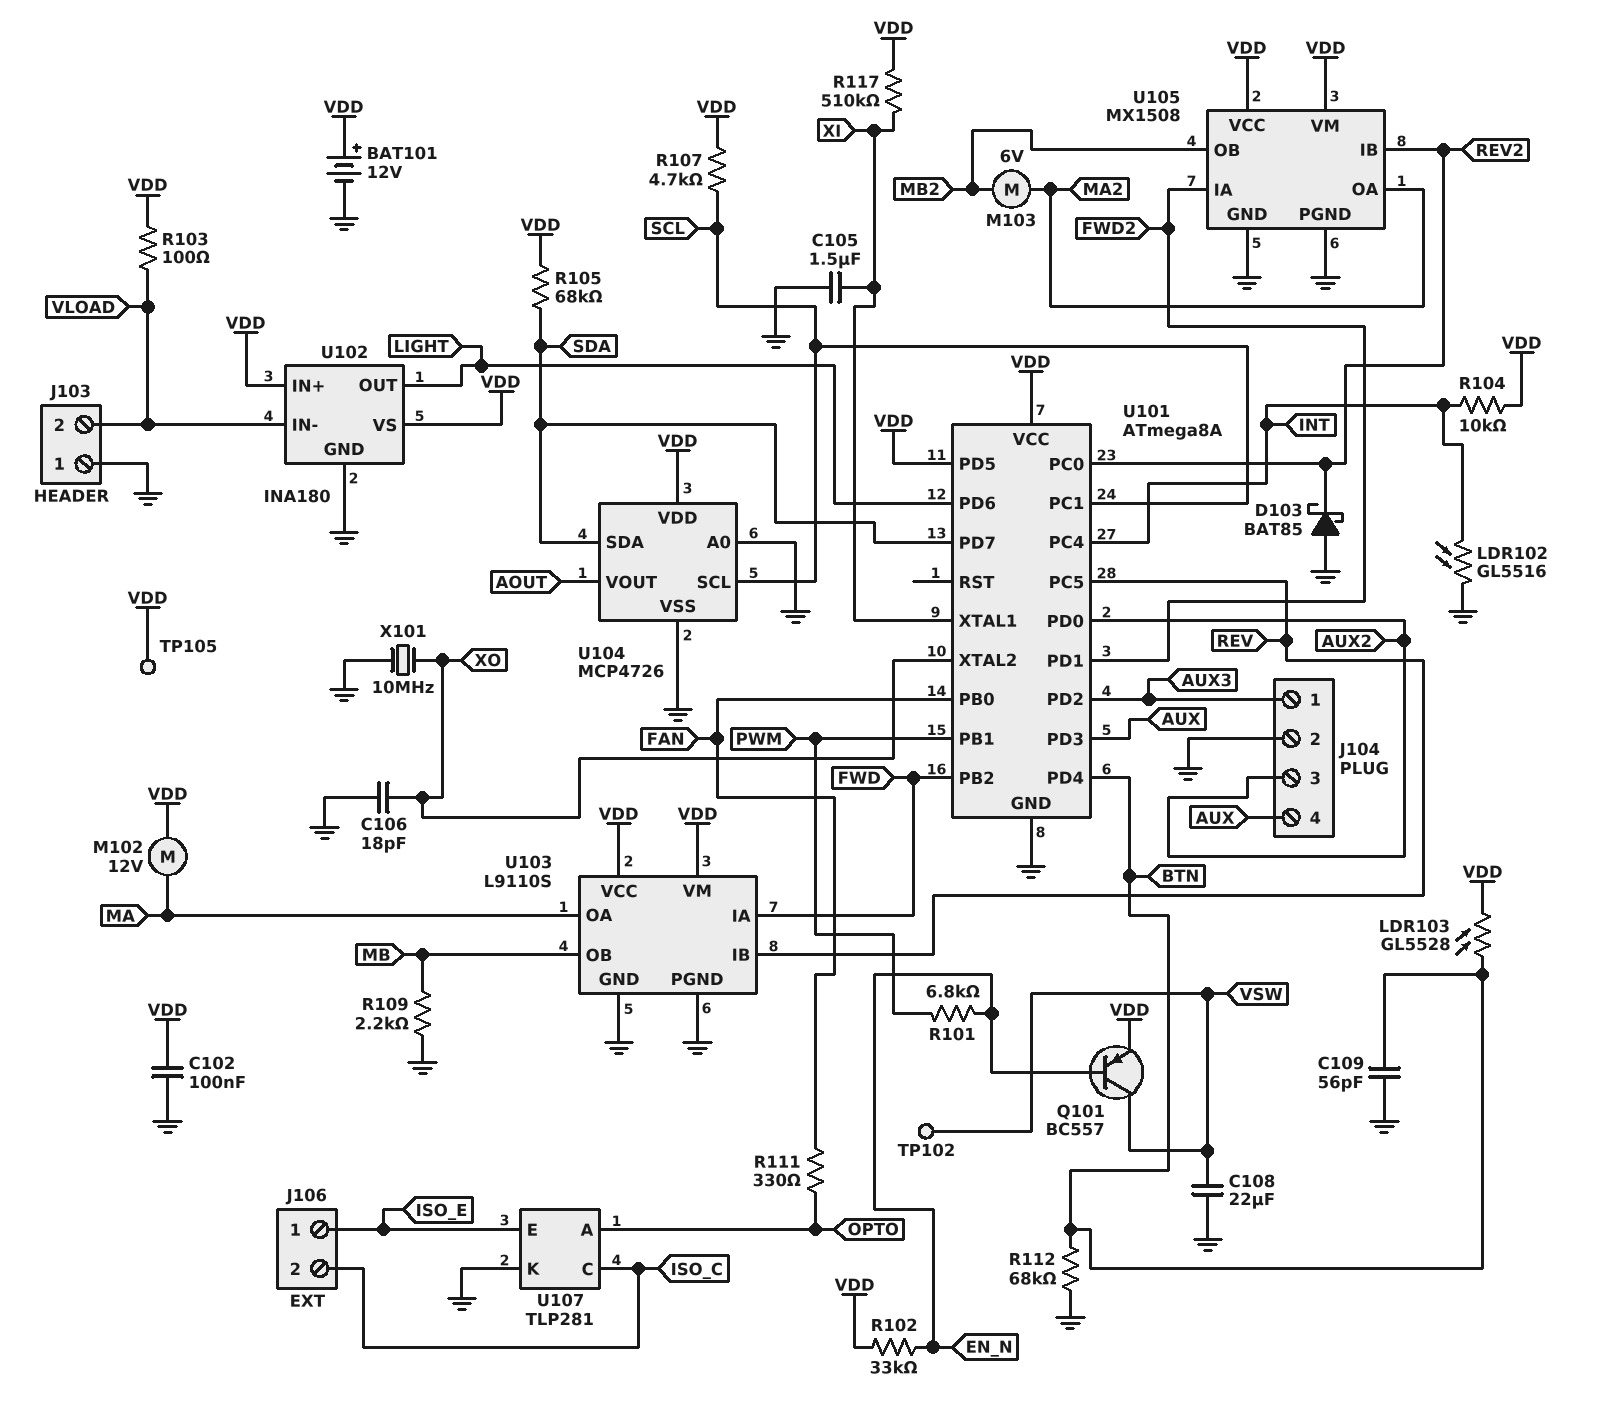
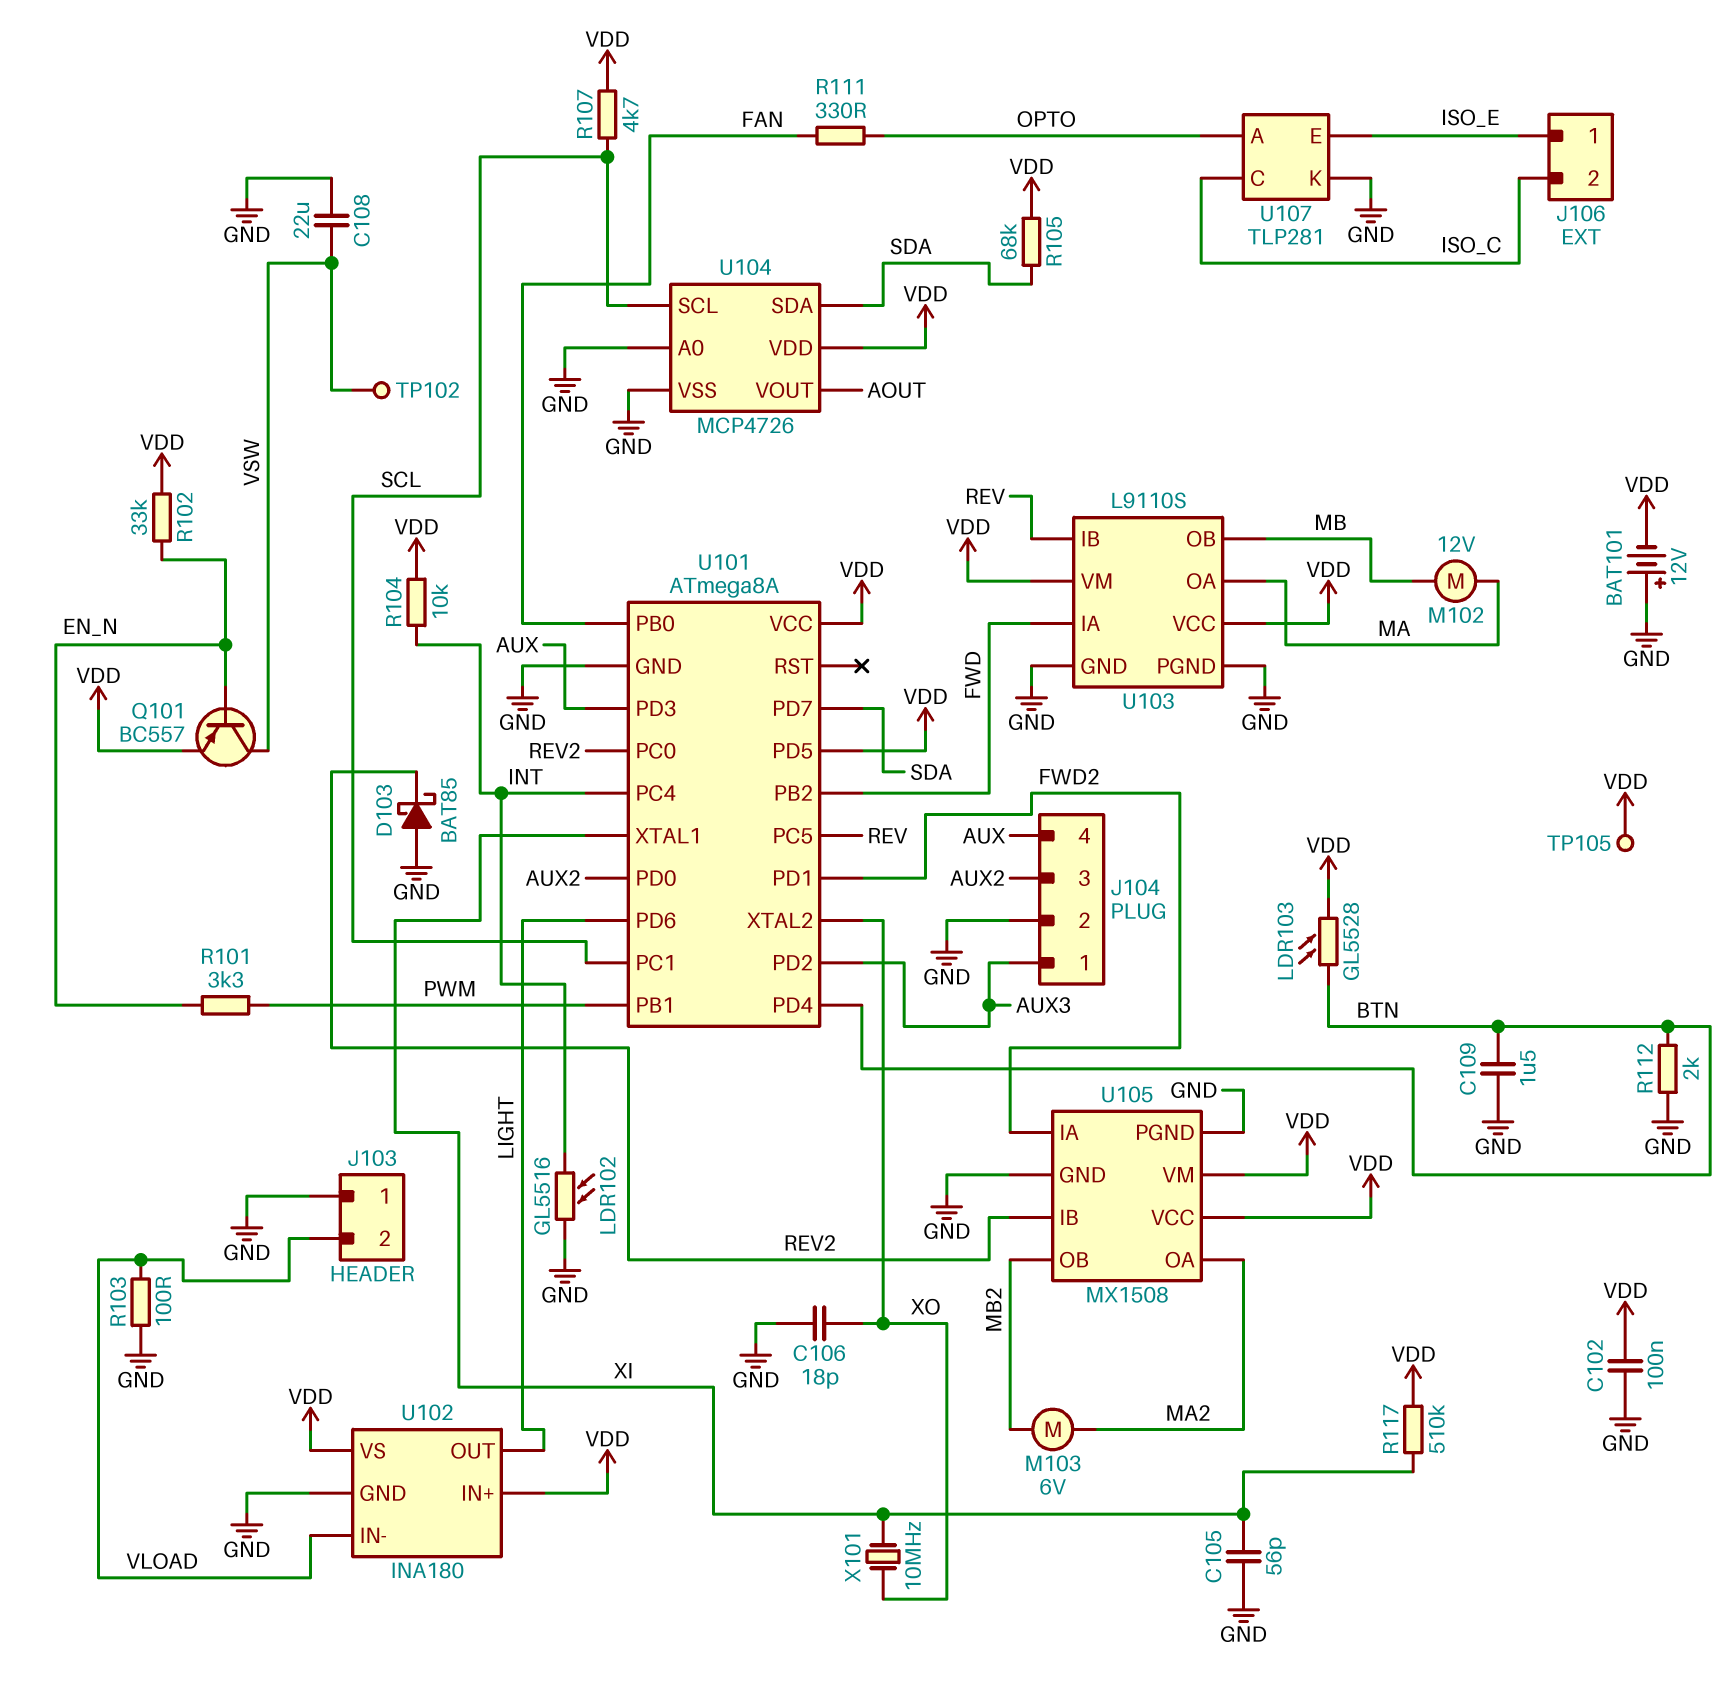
BAT101: 12V (plus VDD, minus GND) -> 12V (plus GND, minus VDD)
C105: 1.5uF (GND, XI) -> 56pF (GND, XI)
C109: 56pF (BTN, GND) -> 1.5uF (BTN, GND)
M102: motor 12V (MA, VDD) -> motor 12V (MA, MB)
R101: 6.8k (EN_N, PWM) -> 3.3k (EN_N, PWM)
R103: 100 (VDD, VLOAD) -> 100 (GND, VLOAD)
R109: 2.2k (GND, MB) -> none
R112: 68k (BTN, GND) -> 2k (BTN, GND)
X101: 10MHz (GND, XO) -> 10MHz (XI, XO)

